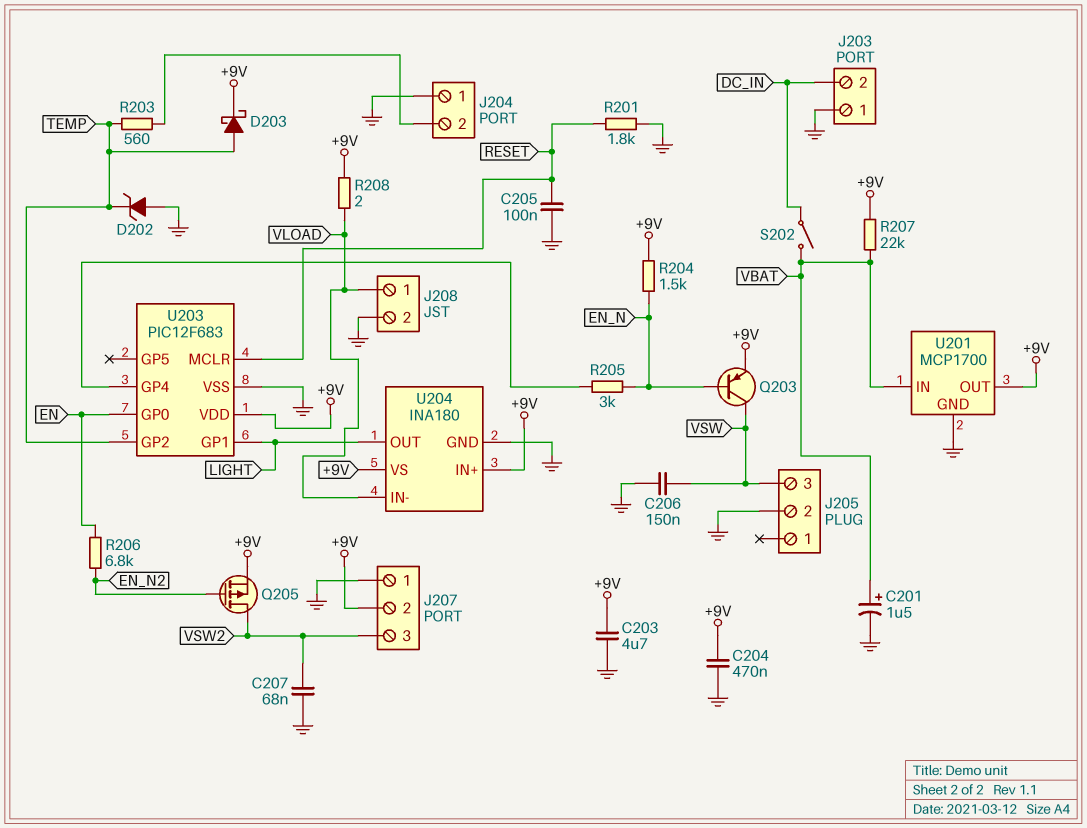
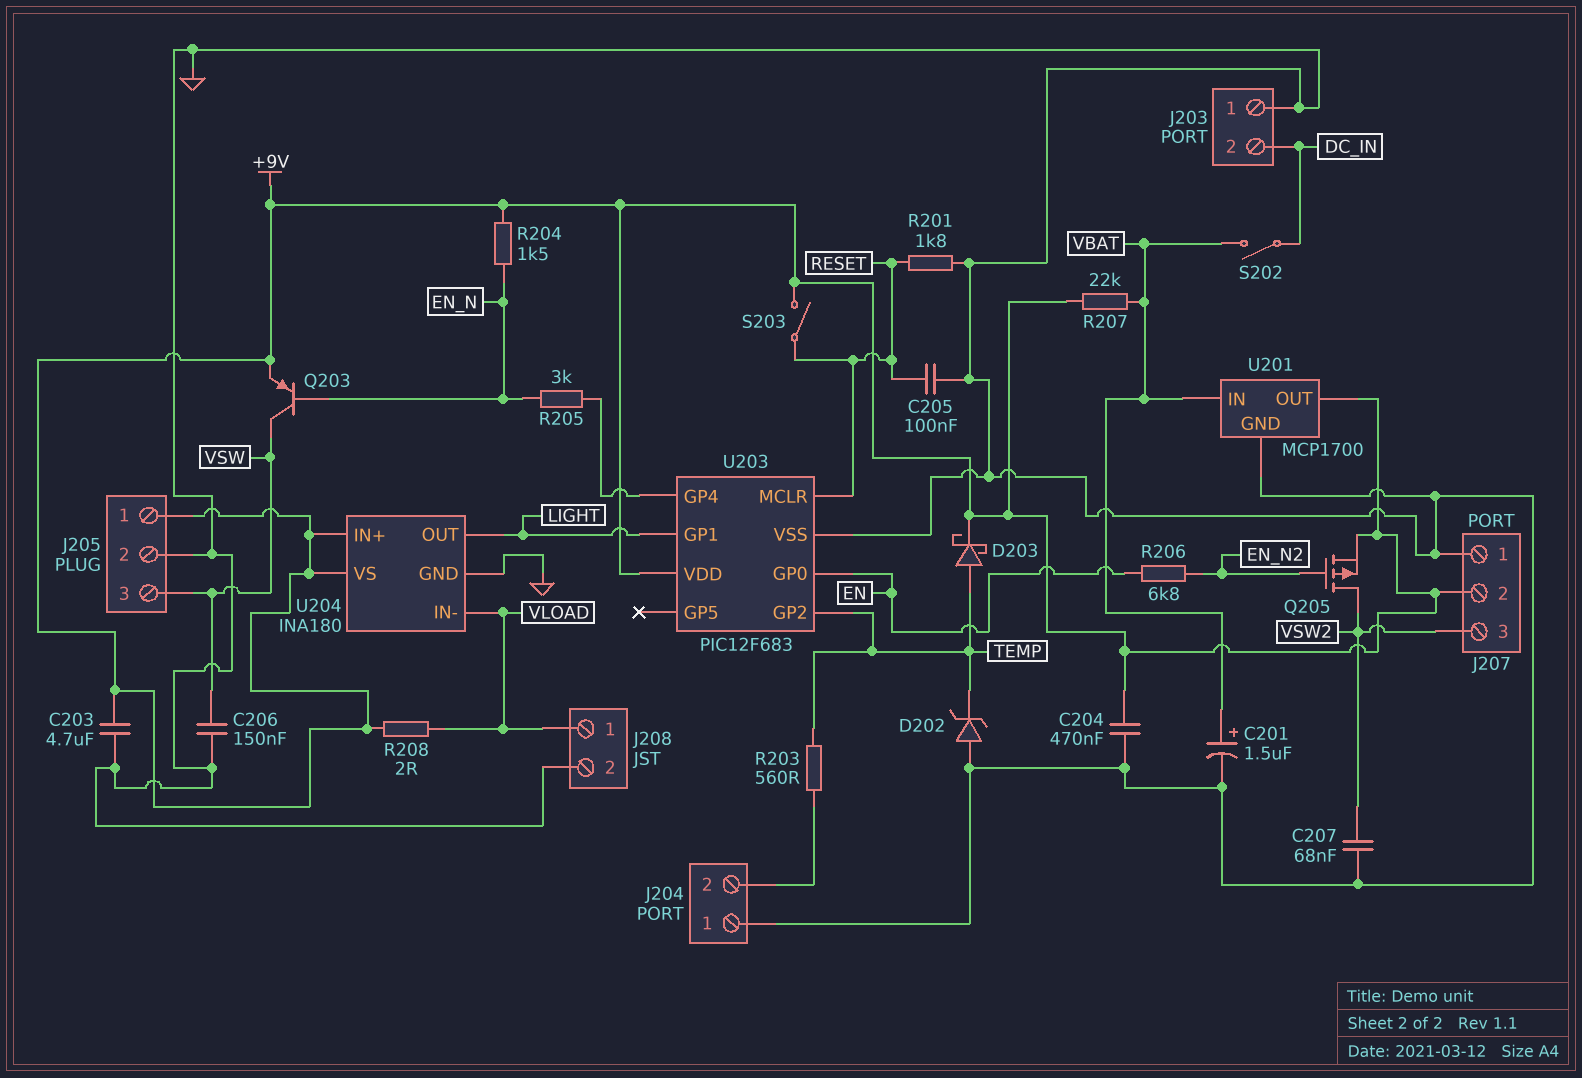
J205 pin 1: none -> +9V
S203: none -> switch (+9V, RESET)

